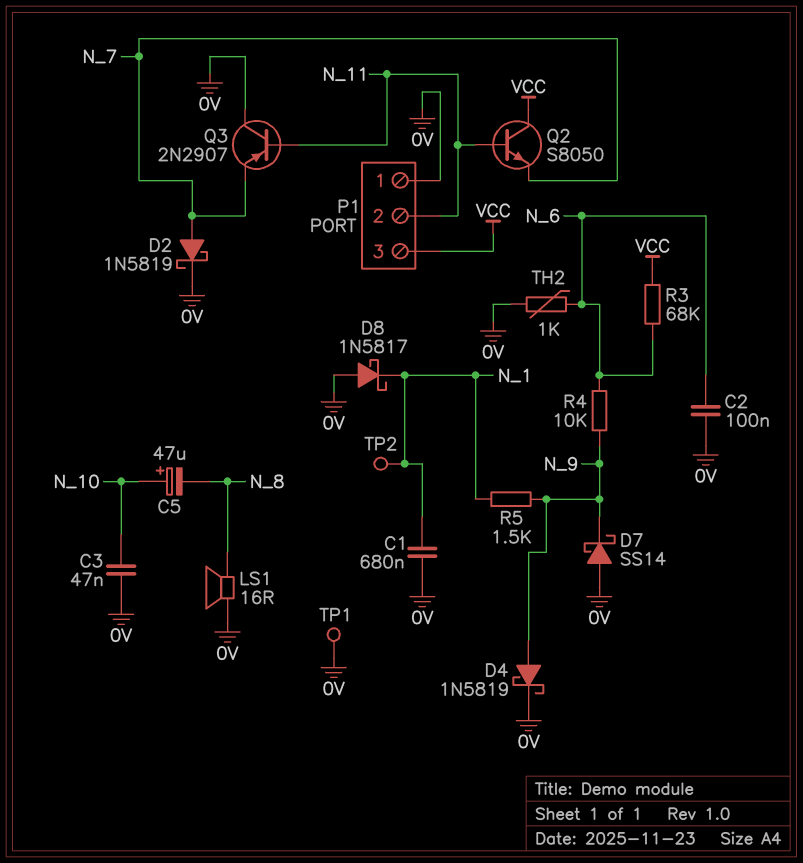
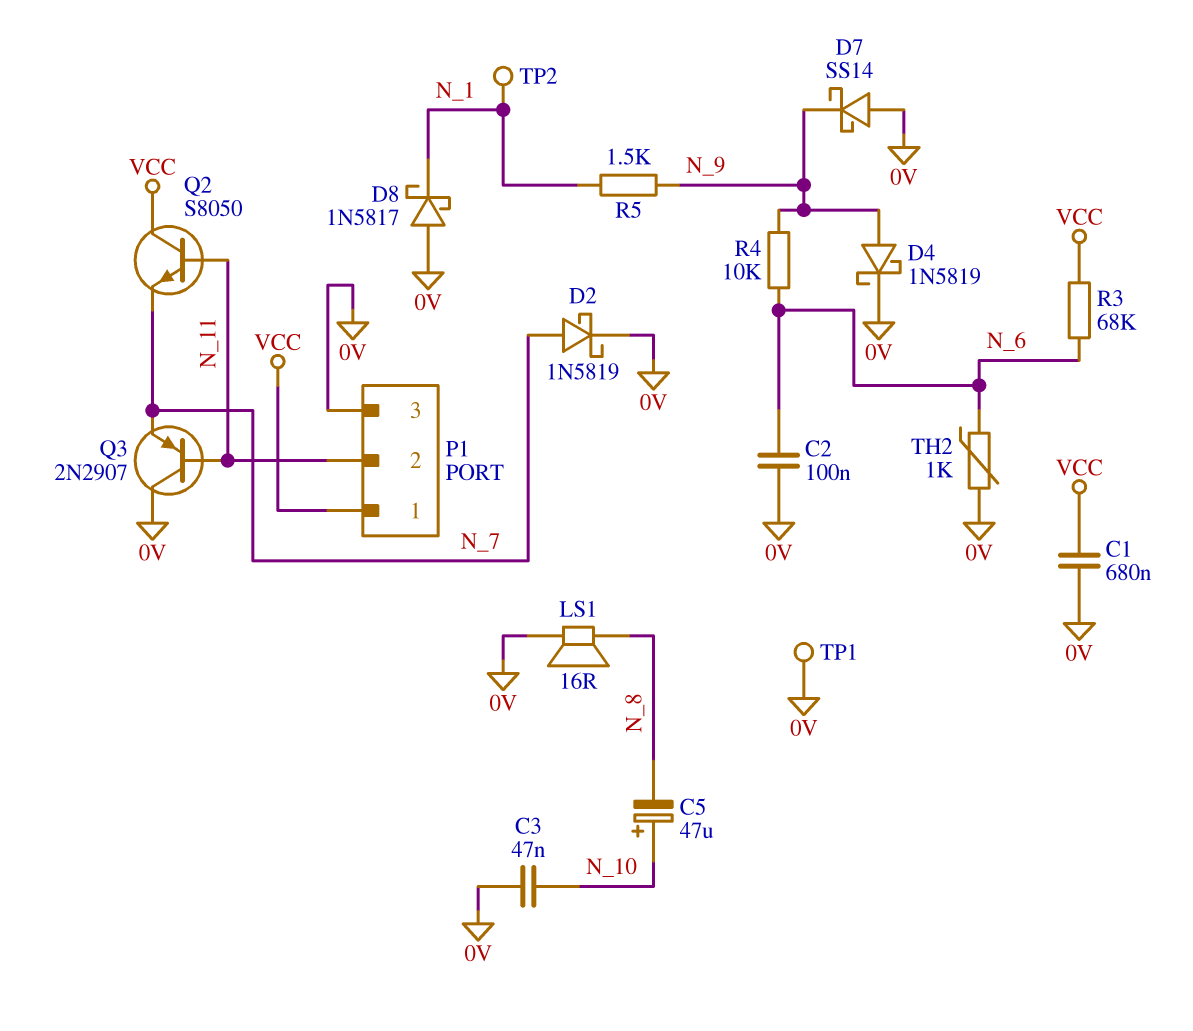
C1: 680nF (0V, N_1) -> 680nF (0V, VCC)
P1 pin 1: 0V -> VCC
P1 pin 3: VCC -> 0V

